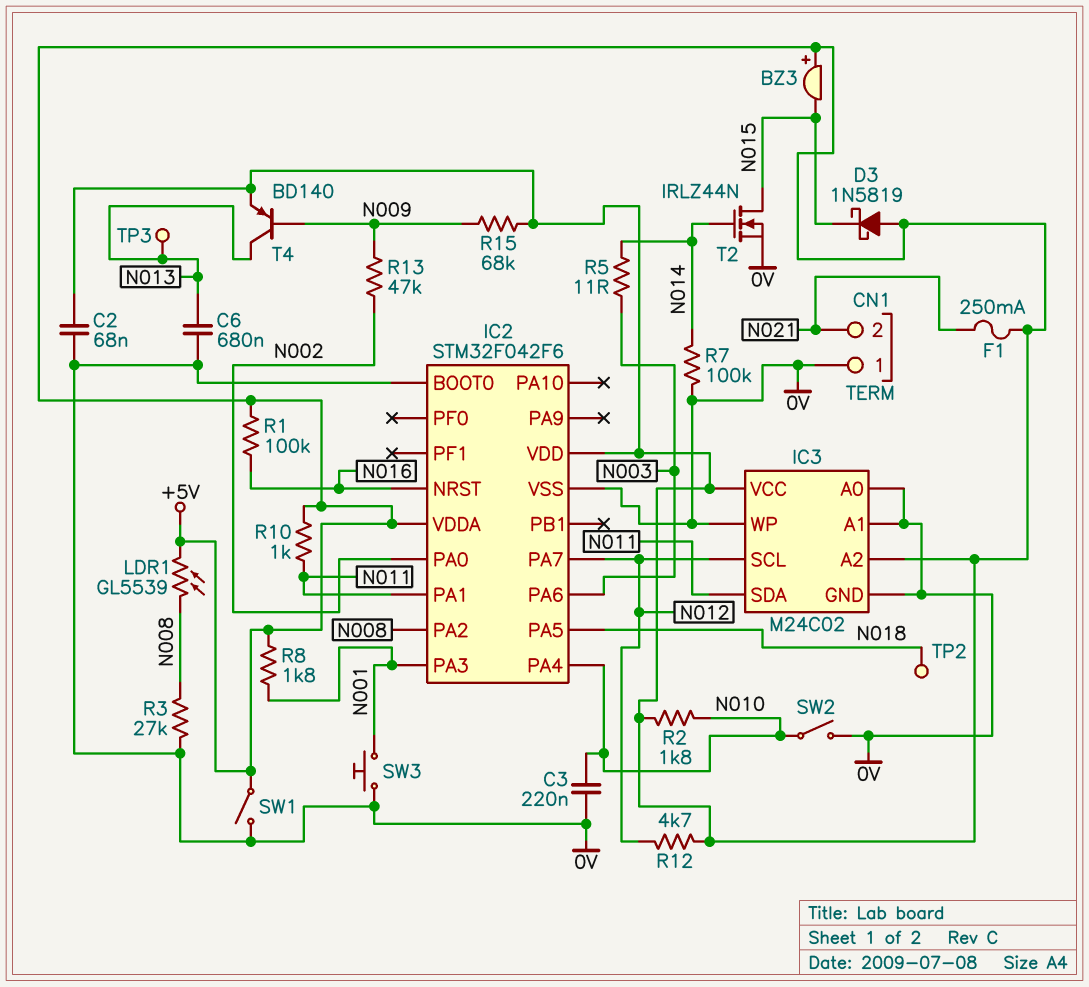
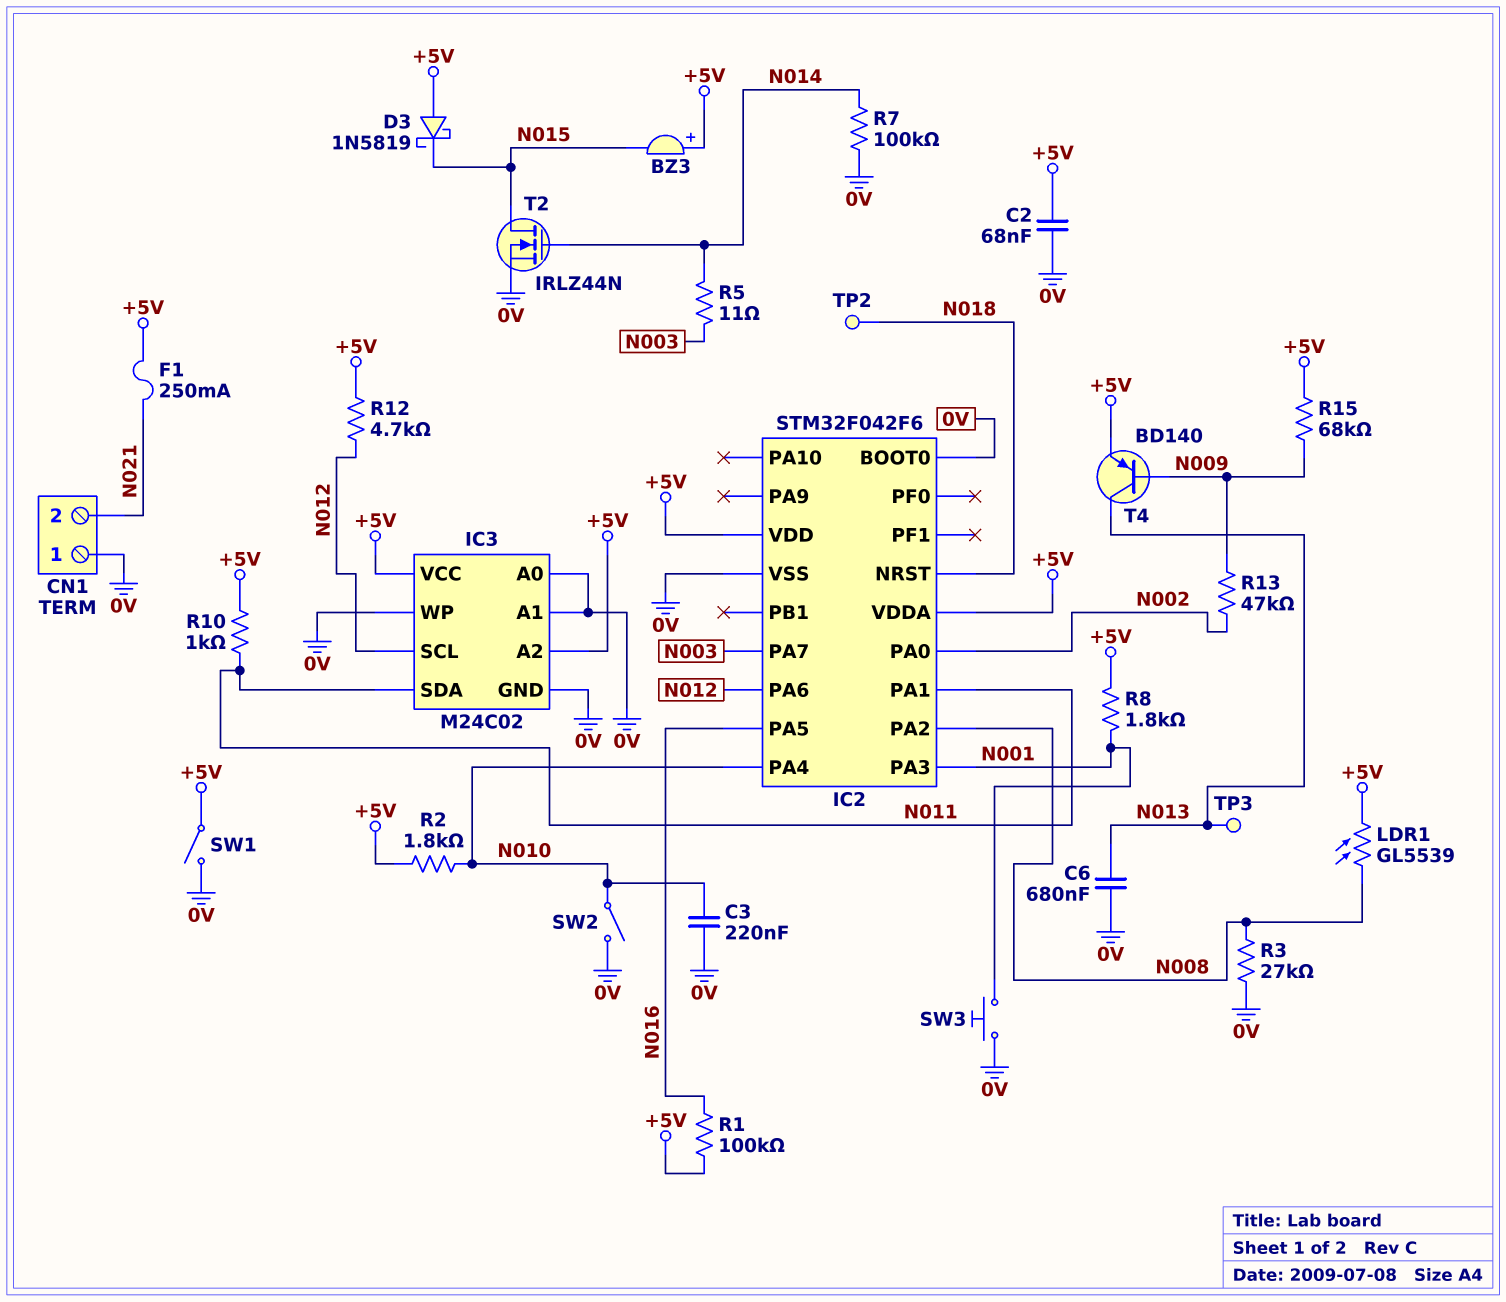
IC2 pin NRST: N016 -> N018
IC2 pin PA5: N018 -> N016
IC2 pin PA6: N003 -> N012
IC2 pin PA7: N012 -> N003

